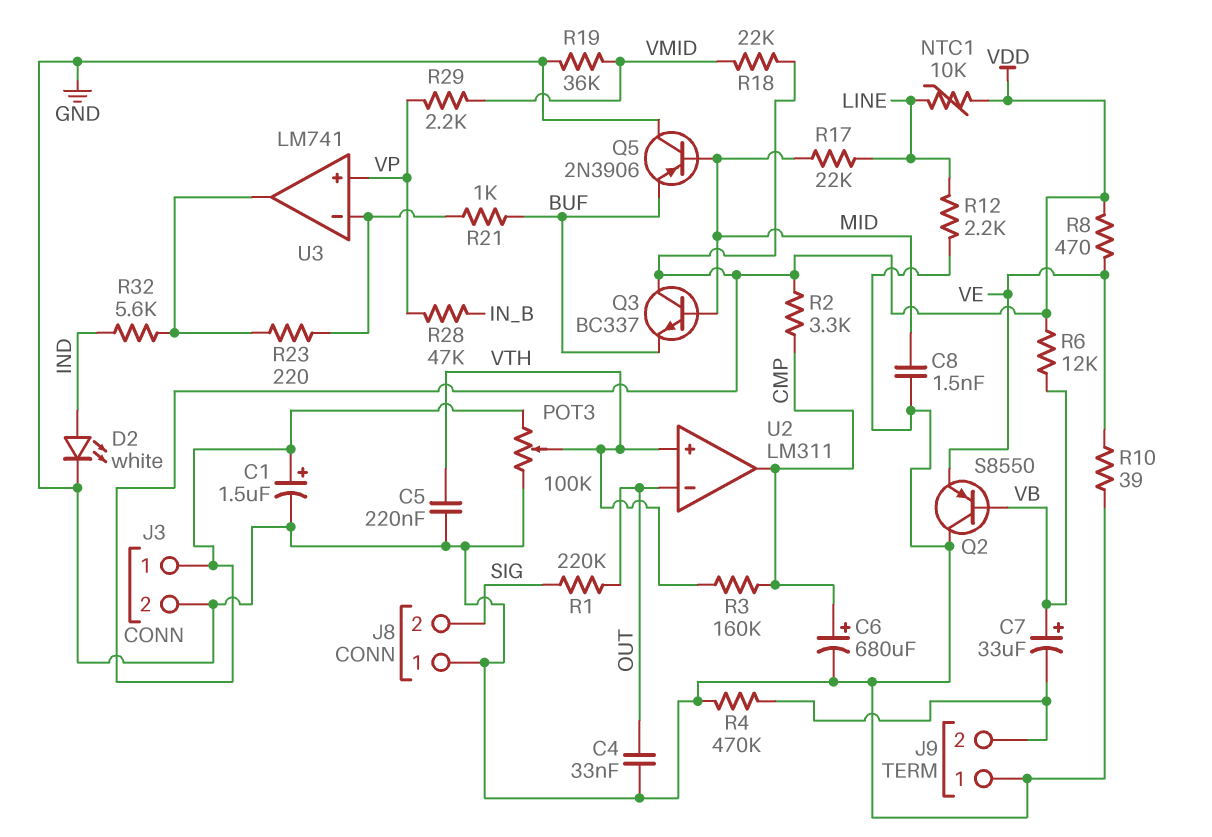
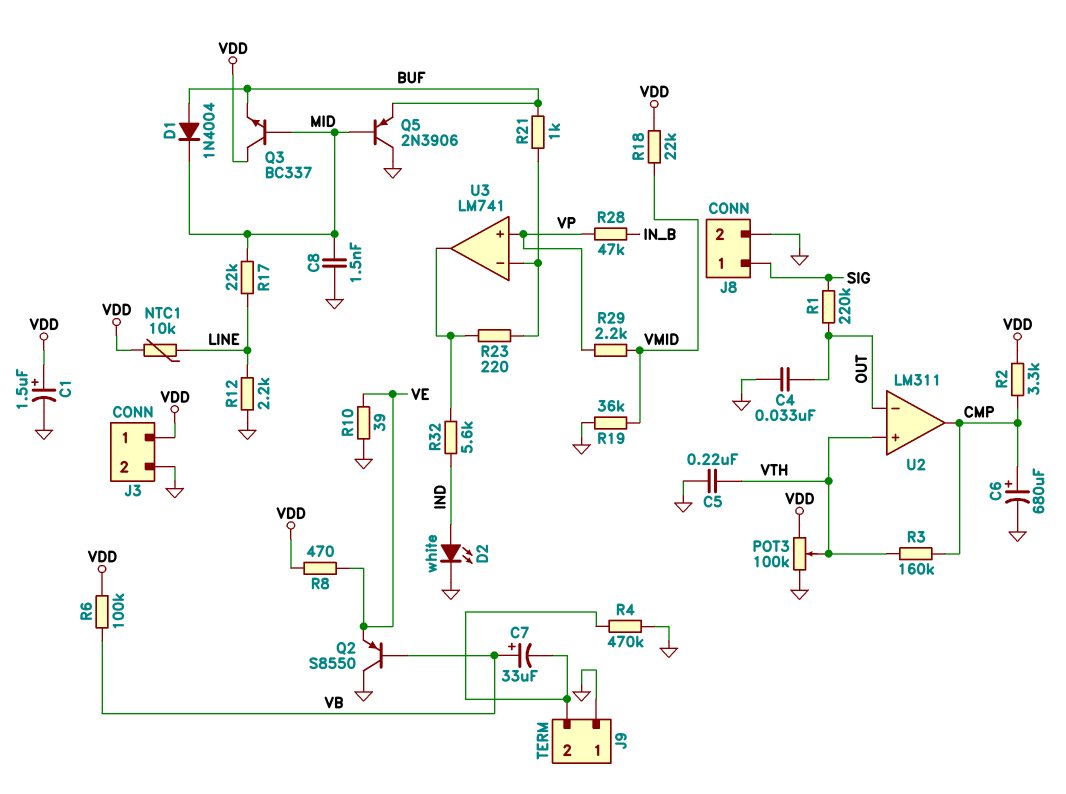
D1: none -> diode 1N4004 (A BUF, K MID)
J8 pin 1: GND -> SIG
J8 pin 2: SIG -> GND
R6: 12k (VB, VDD) -> 100k (VB, VDD)

